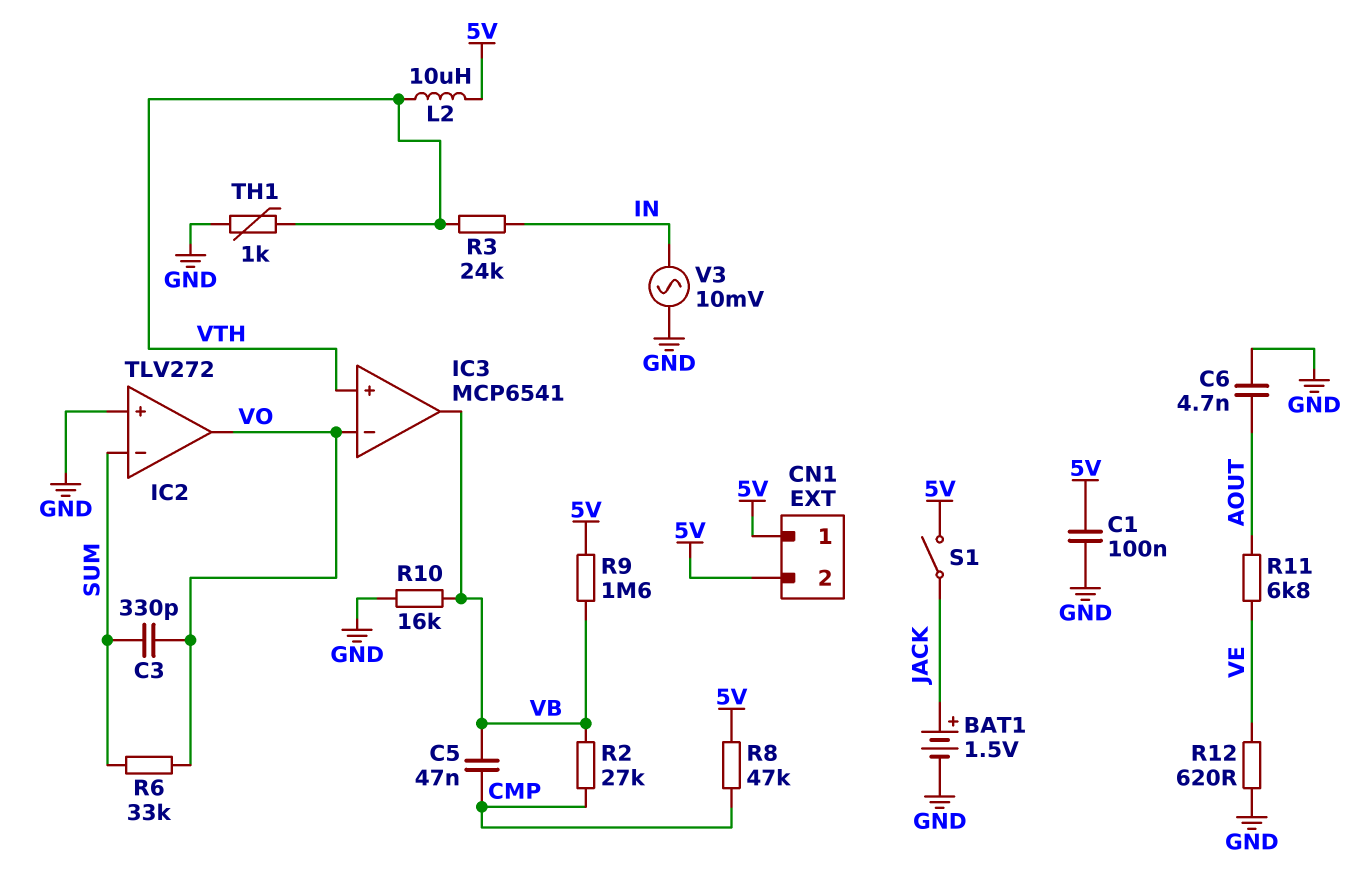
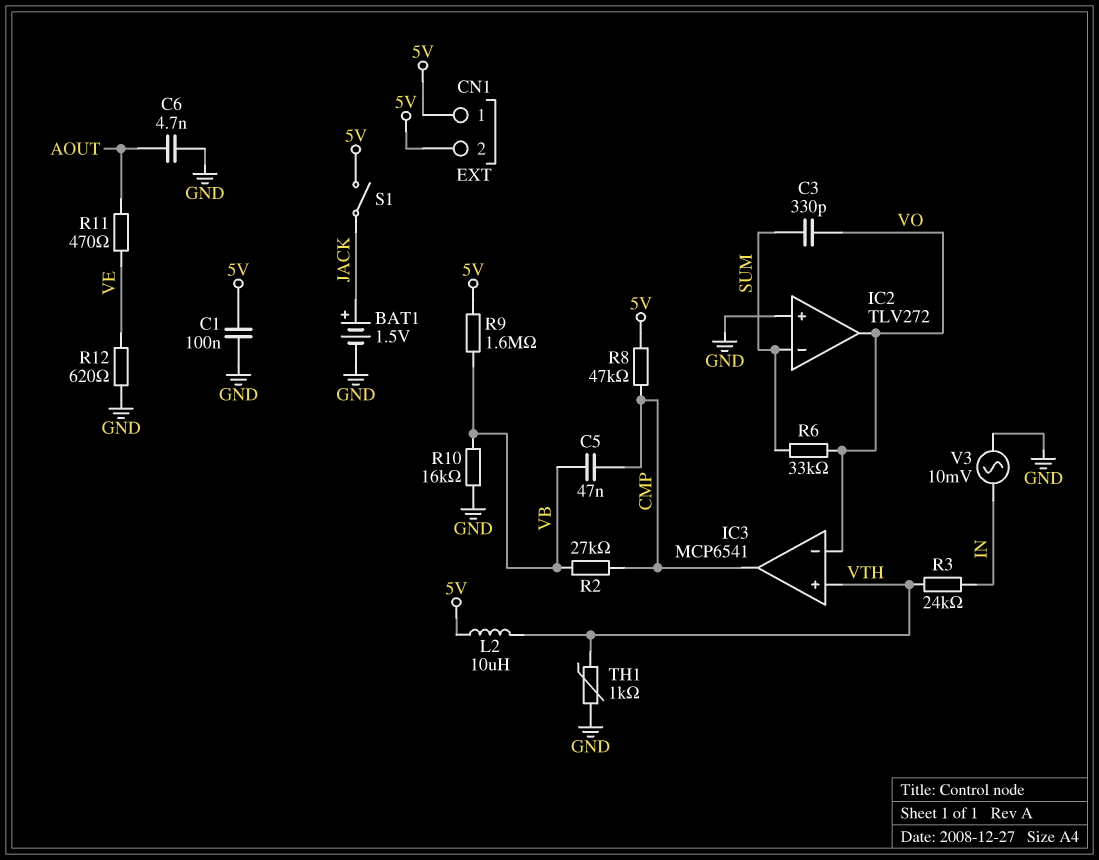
IC3 pin out: VB -> CMP
R11: 6.8k (AOUT, VE) -> 470 (AOUT, VE)

